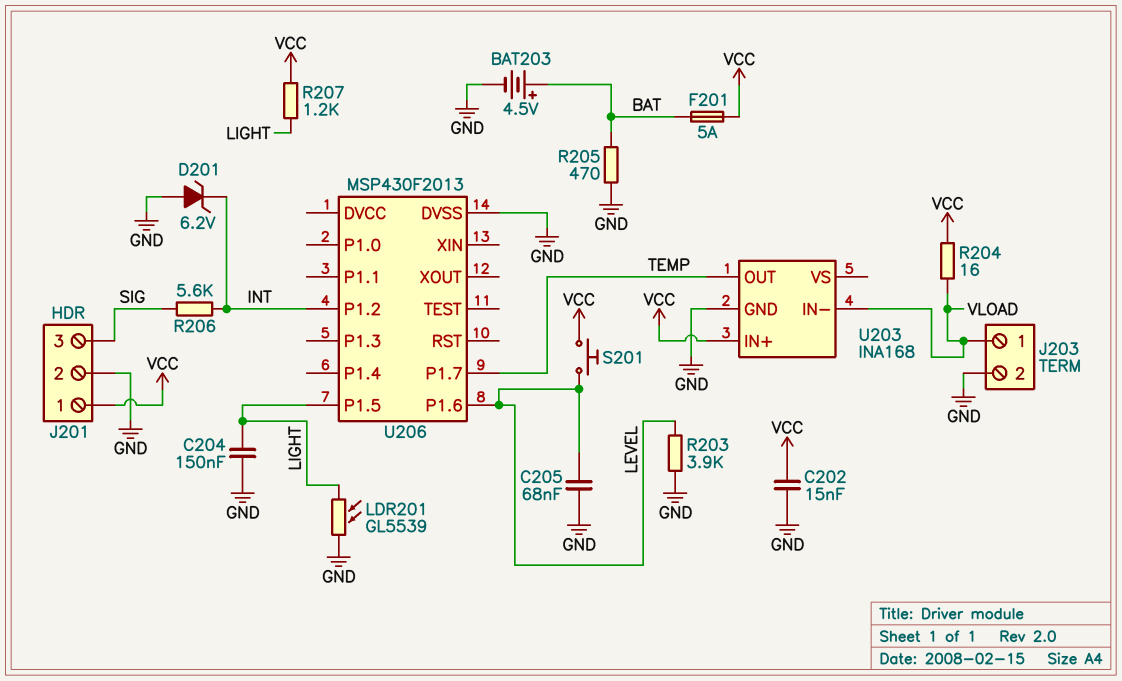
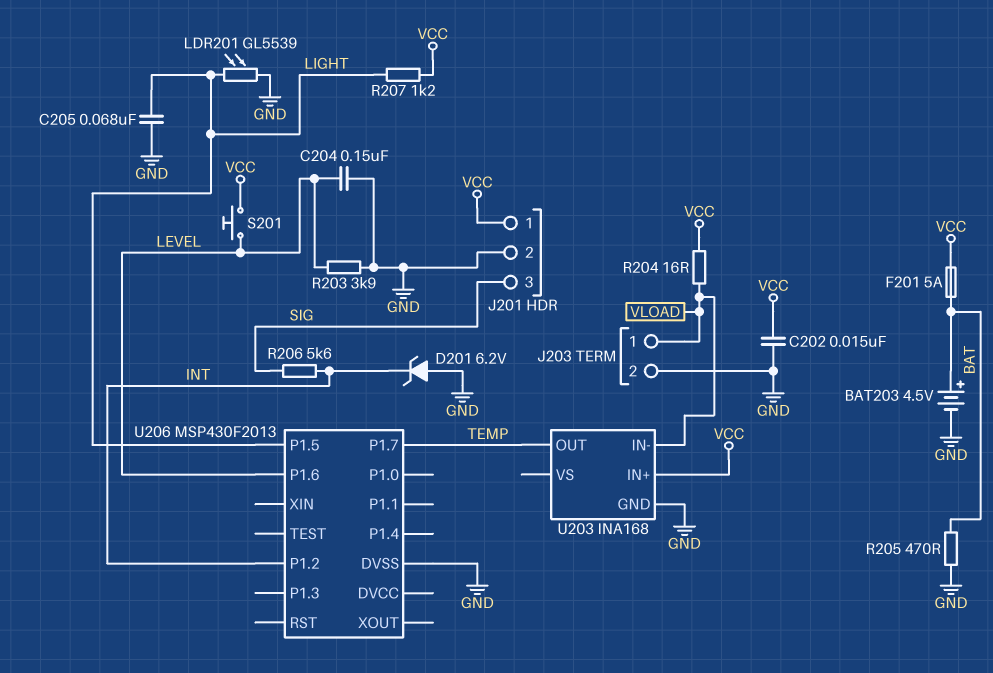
C204: 150nF (GND, LIGHT) -> 150nF (GND, LEVEL)
C205: 68nF (GND, LEVEL) -> 68nF (GND, LIGHT)

